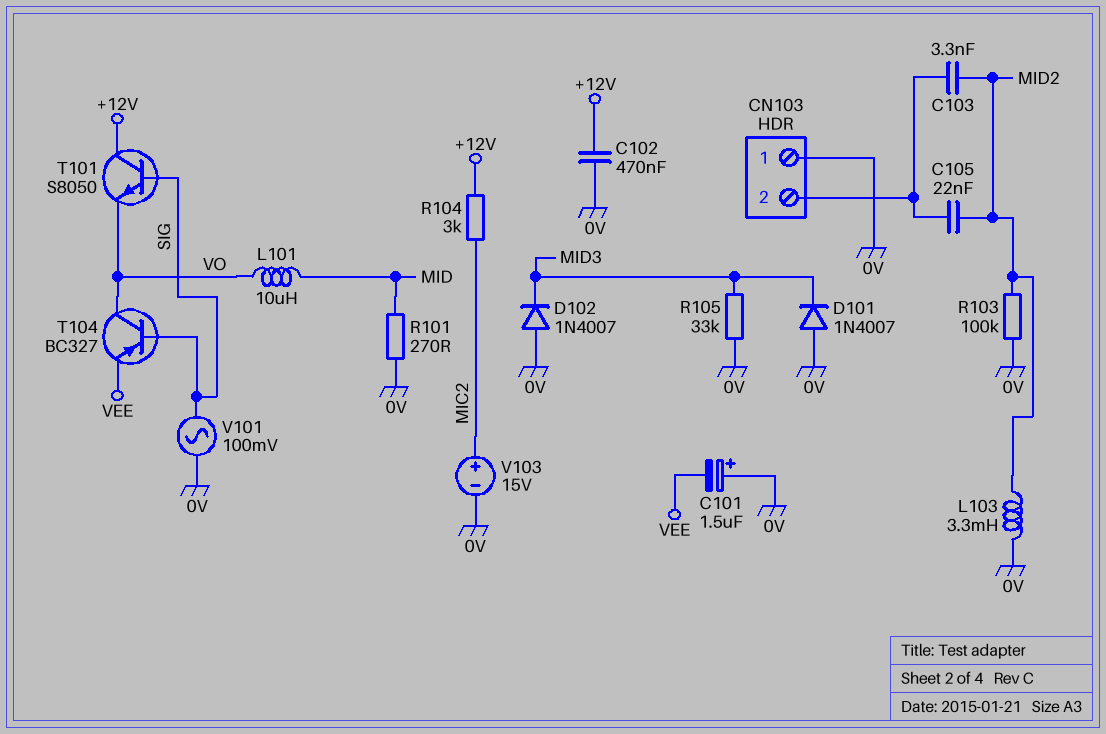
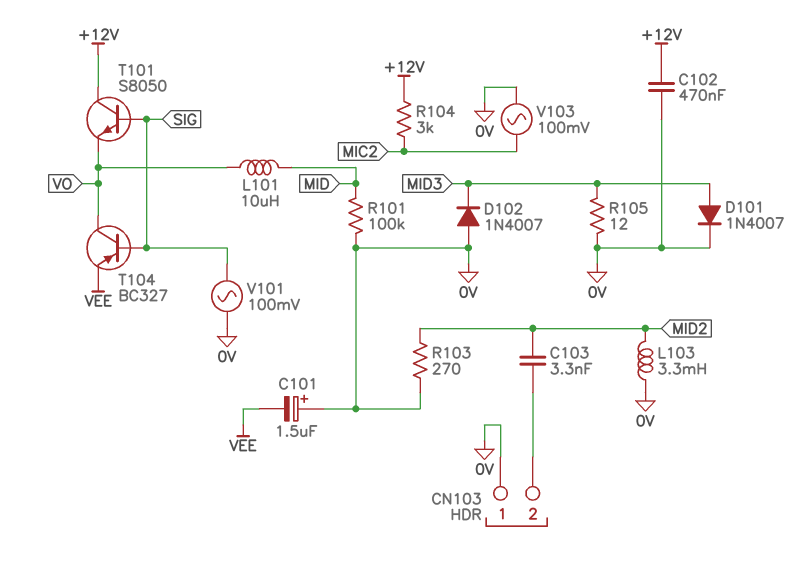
C105: 22nF (CN103/2, MID2) -> none
D101: diode 1N4007 (A 0V, K MID3) -> diode 1N4007 (A MID3, K 0V)
R101: 270 (0V, MID) -> 100k (0V, MID)
R103: 100k (0V, MID2) -> 270 (0V, MID2)
R105: 33k (0V, MID3) -> 12 (0V, MID3)
V103: 15V (plus MIC2, minus 0V) -> AC 100mV (0V, MIC2)

